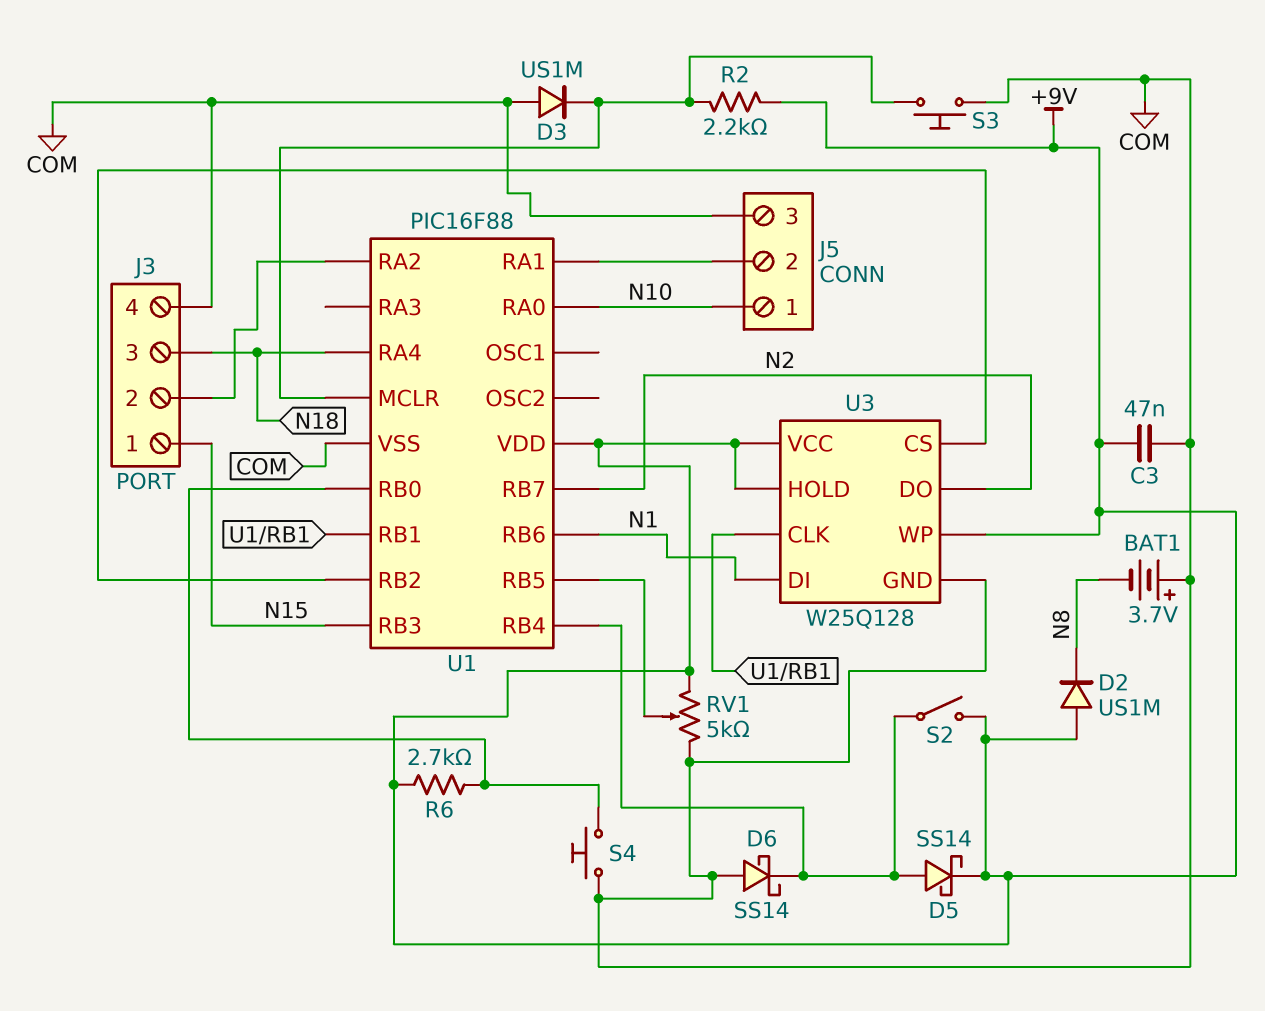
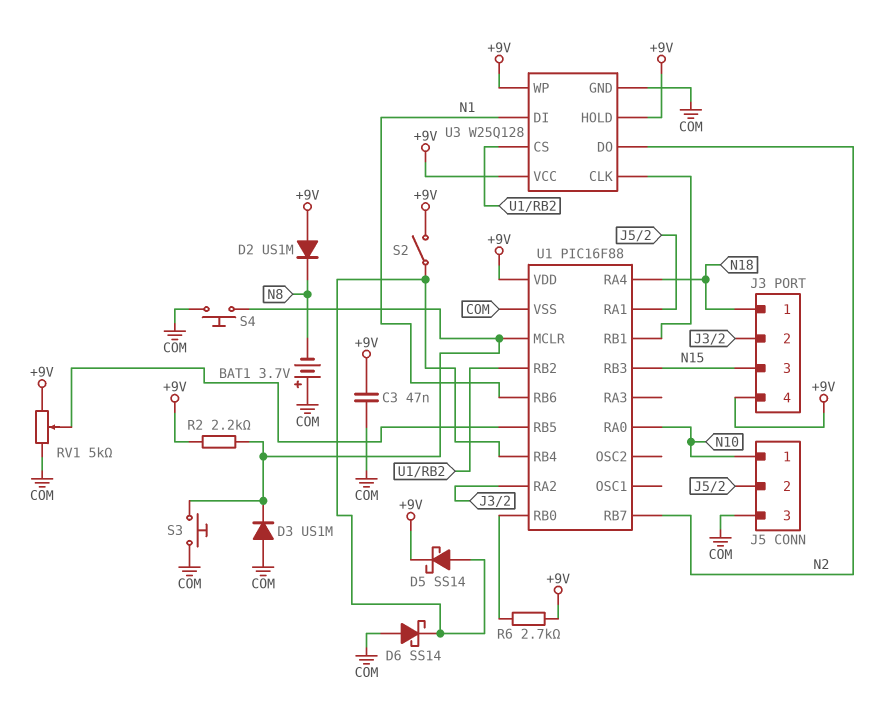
J3 pin 1: N15 -> N18
J3 pin 3: N18 -> N15
J3 pin 4: COM -> +9V
S4: button (COM, U1/RB0) -> button (COM, U1/MCLR)

